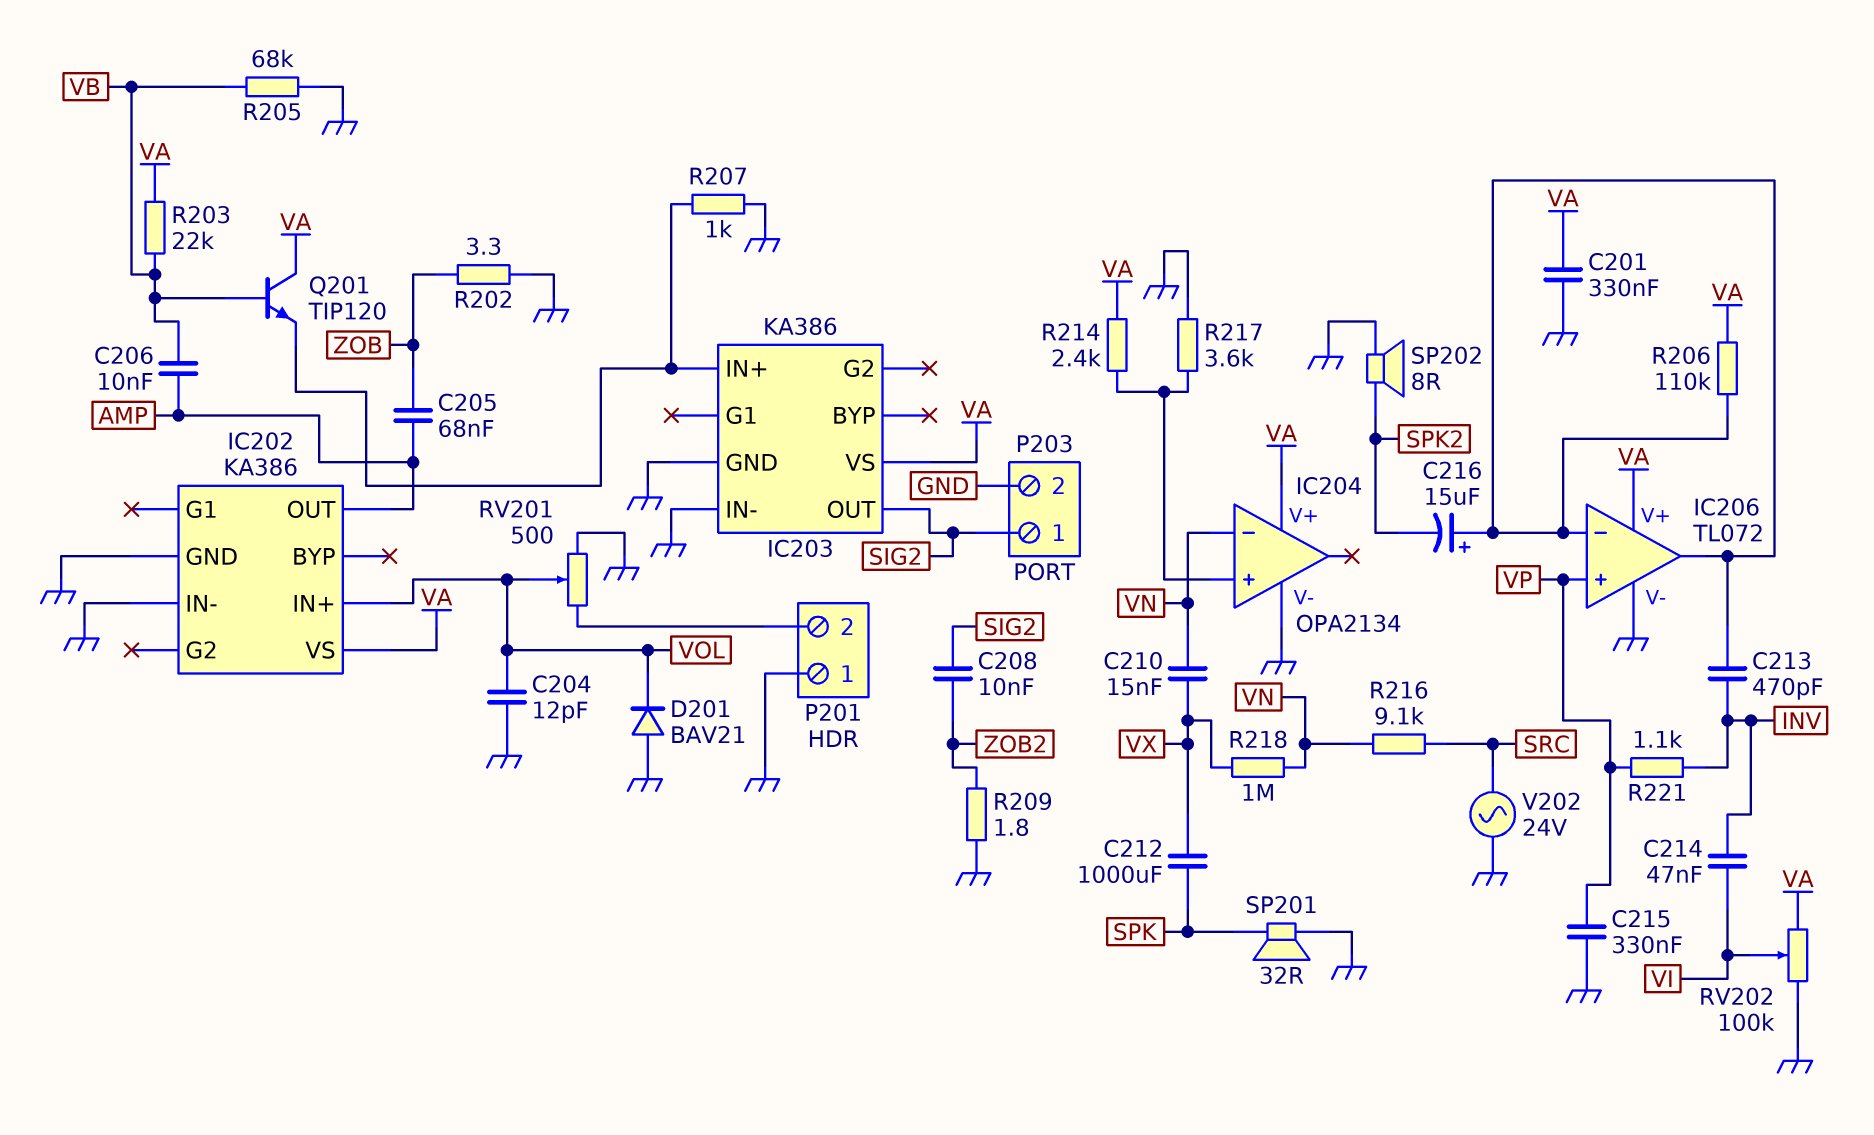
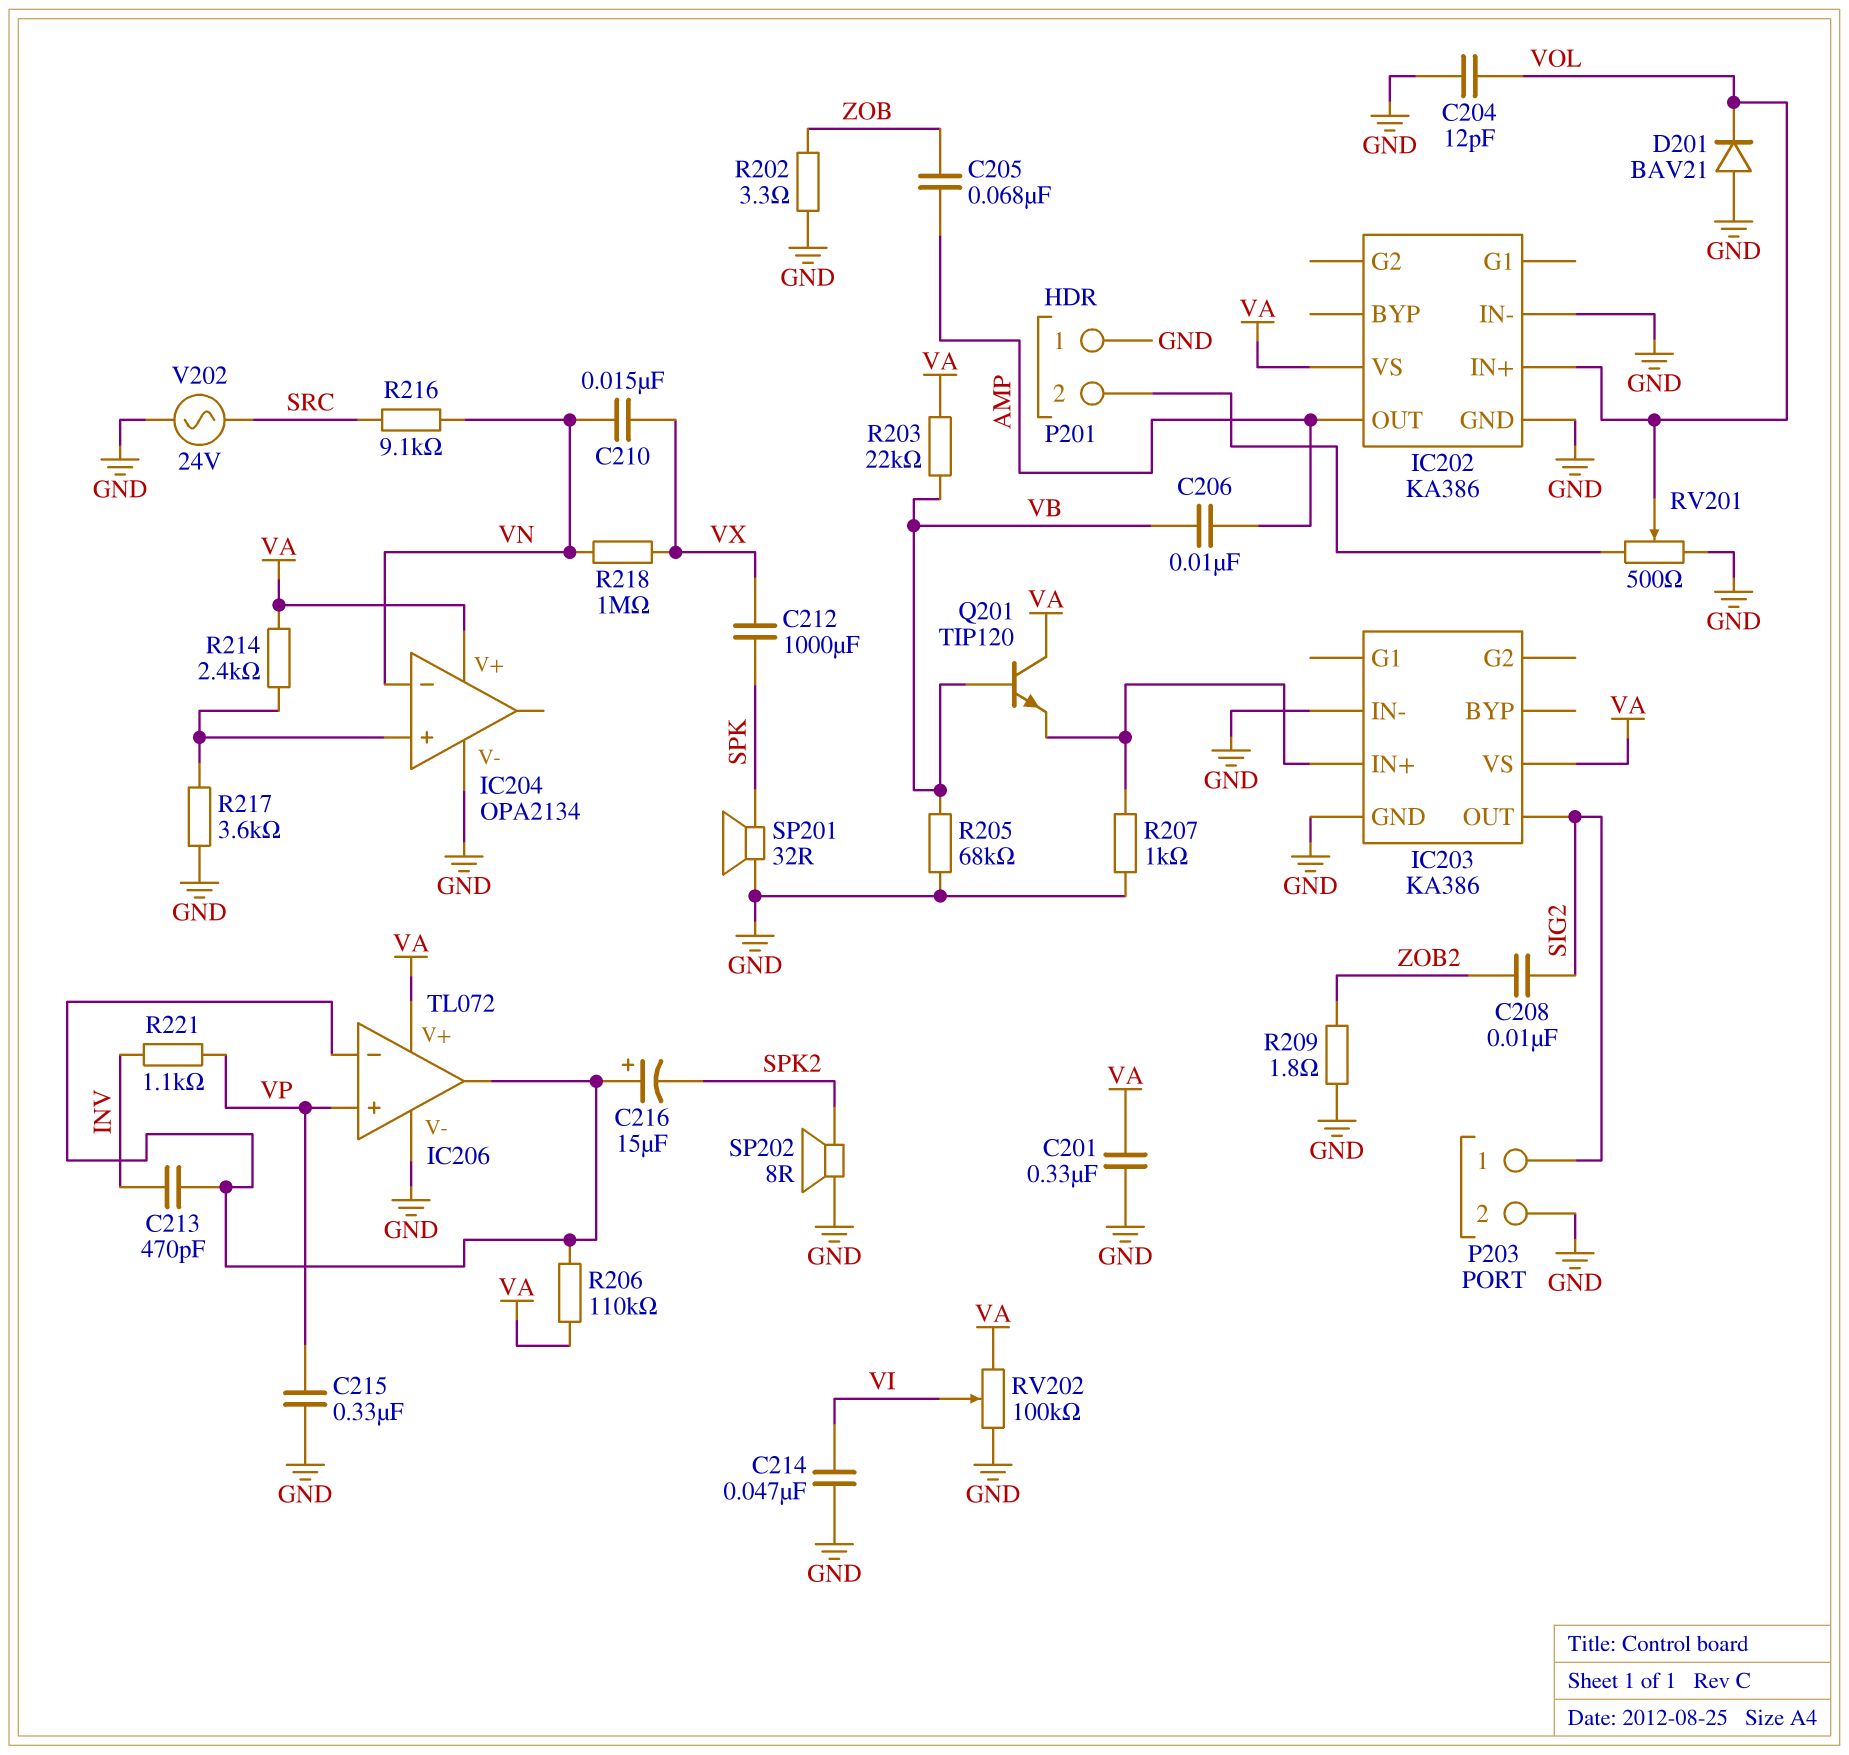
C214: 47nF (INV, VI) -> 47nF (GND, VI)

